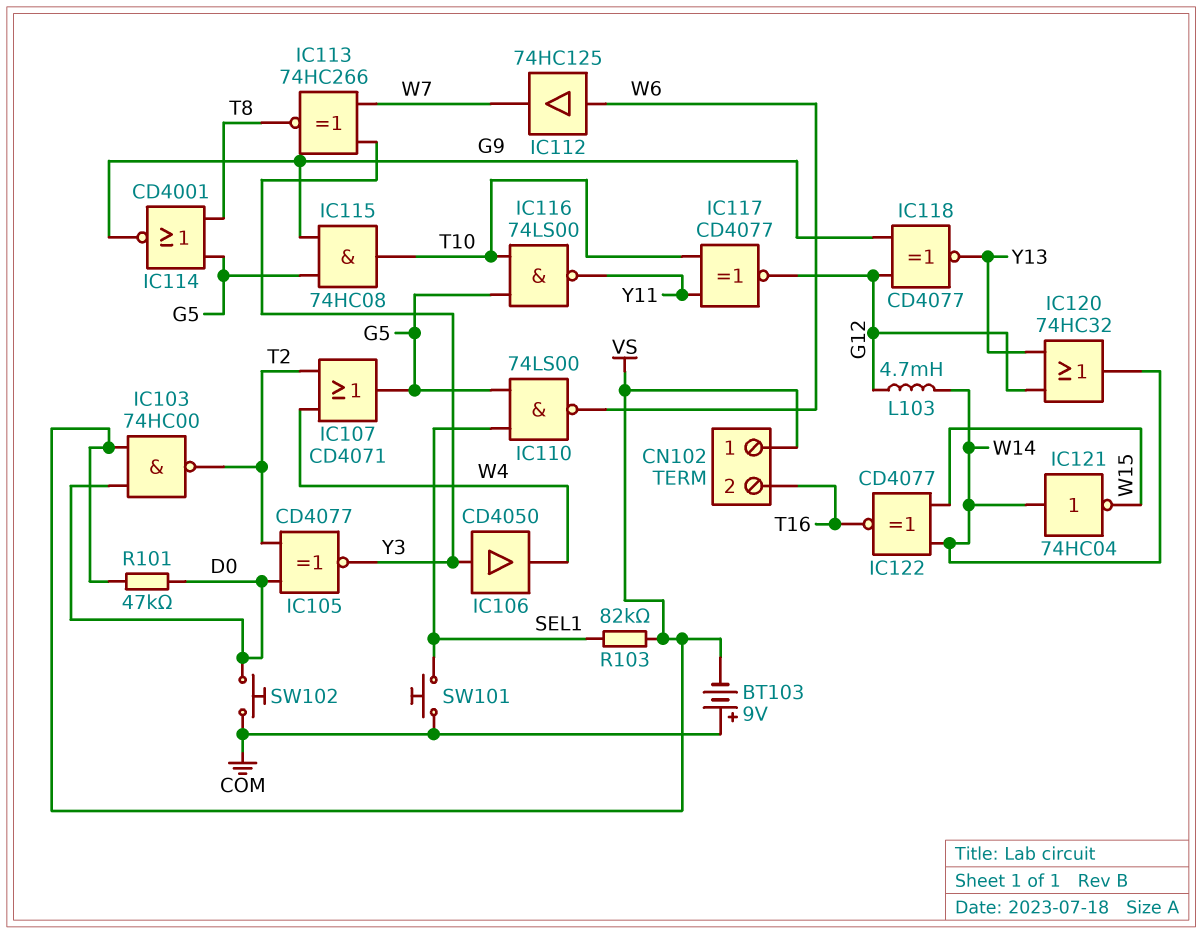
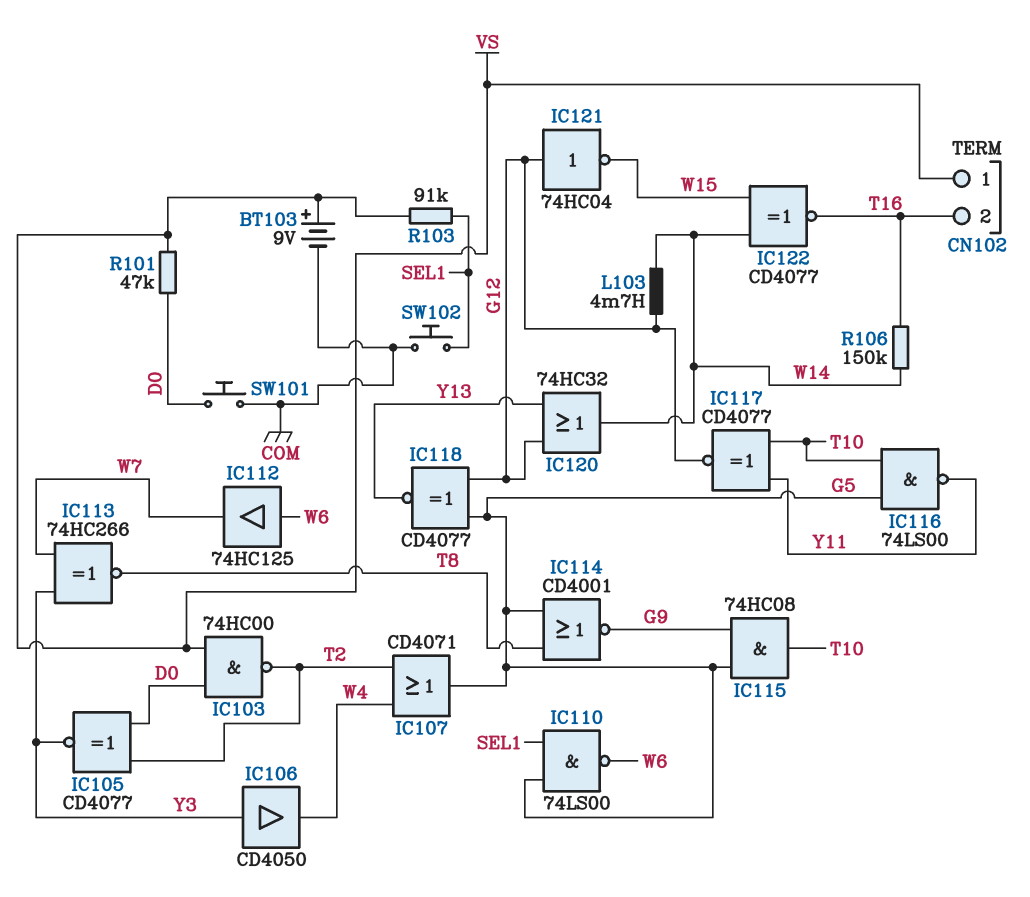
BT103: 9V (plus COM, minus VS) -> 9V (plus VS, minus COM)
IC118: XNOR CD4077 (in G9, in G12, out Y13) -> XNOR CD4077 (in G5, in G12, out Y13)
IC121: NOT 74HC04 (in W14, out W15) -> NOT 74HC04 (in G12, out W15)
R103: 82k (SEL1, VS) -> 91k (SEL1, VS)
R106: none -> 150k (T16, W14)
SW101: button (COM, SEL1) -> button (COM, D0)
SW102: button (COM, D0) -> button (COM, SEL1)

